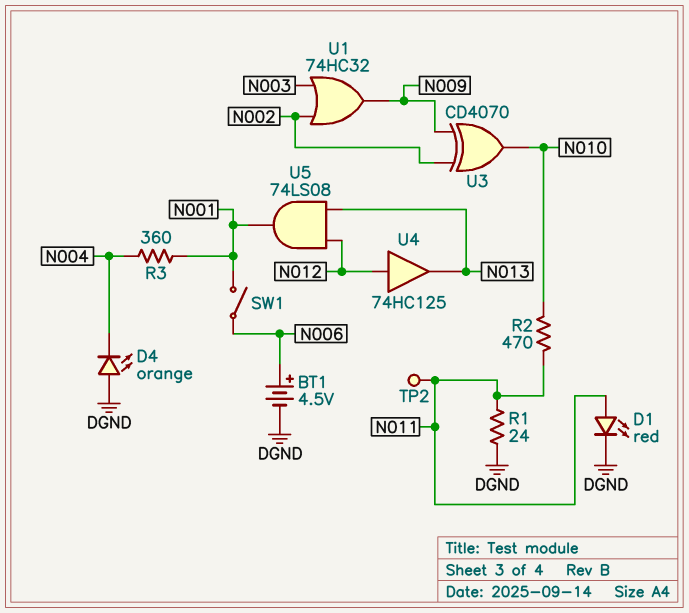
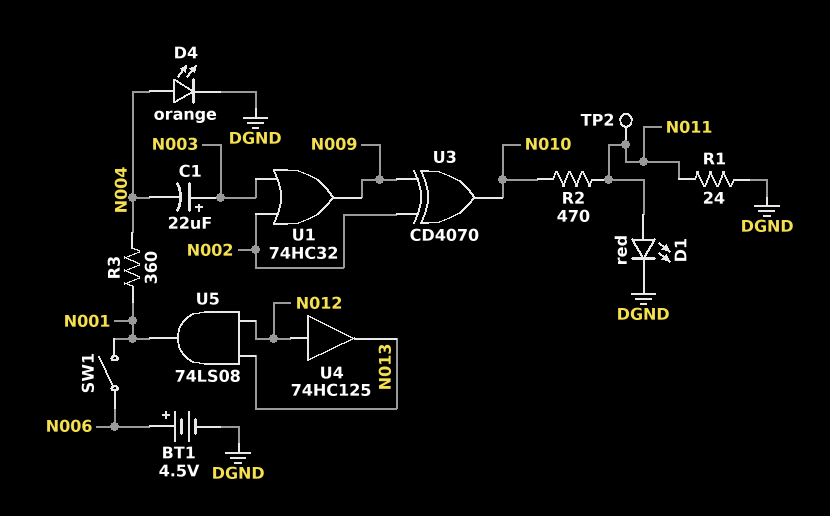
C1: none -> 22uF (plus N003, minus N004)
D4: LED orange (A DGND, K N004) -> LED orange (A N004, K DGND)

